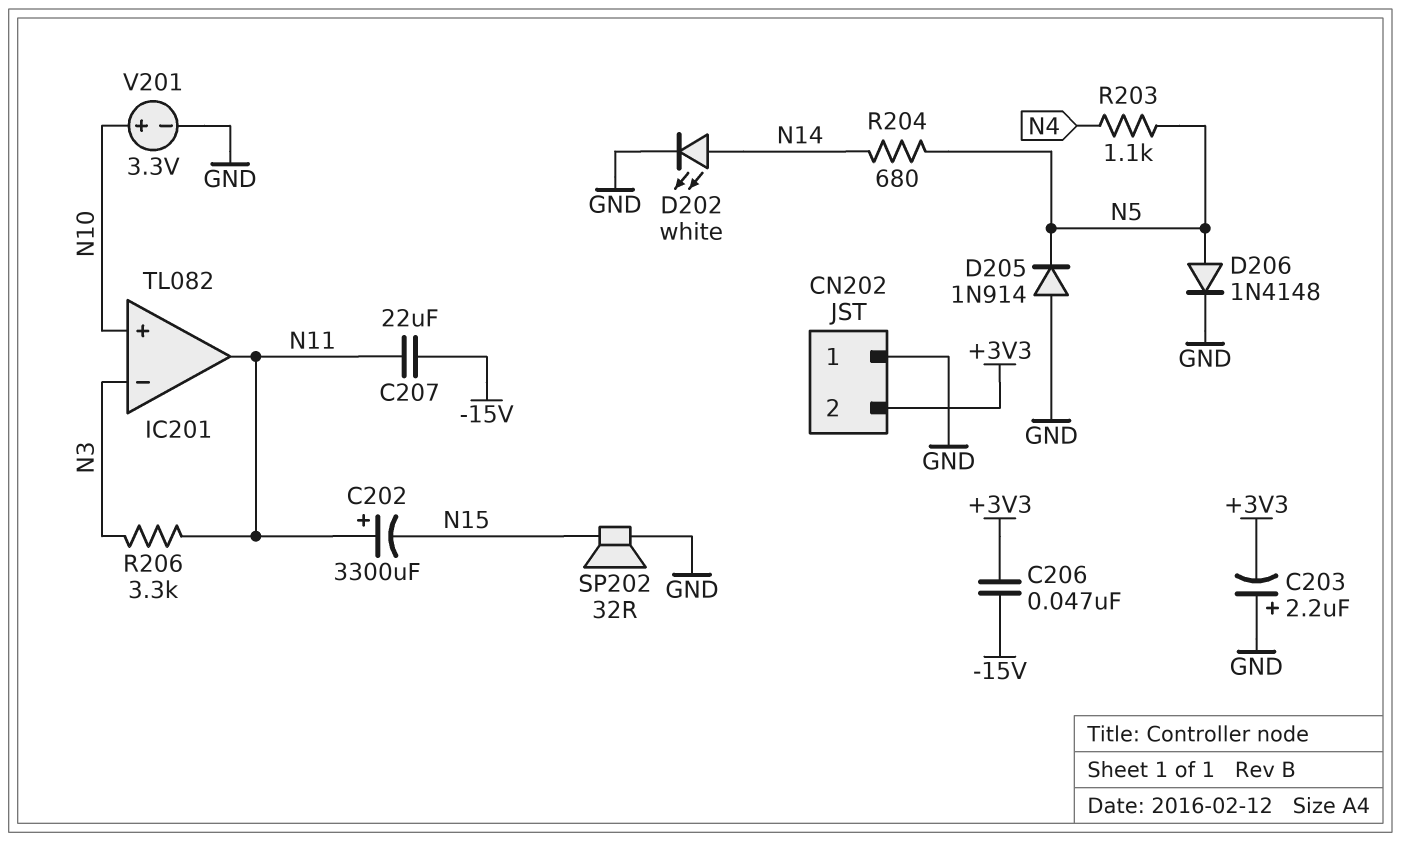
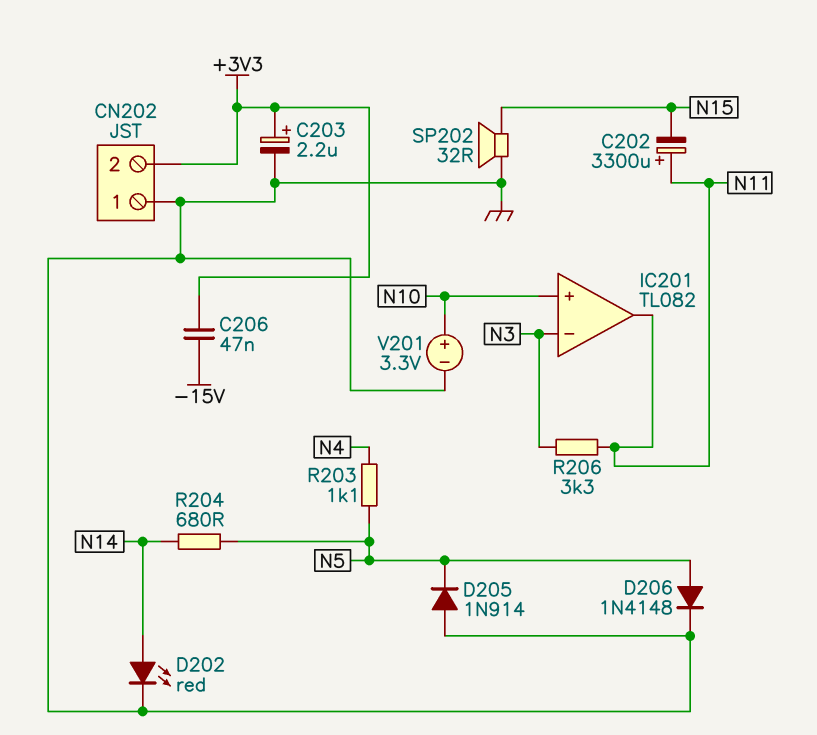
C203: 2.2uF (plus GND, minus +3V3) -> 2.2uF (plus +3V3, minus GND)
C207: 22uF (-15V, N11) -> none
D202: LED white (A N14, K GND) -> LED red (A N14, K GND)

